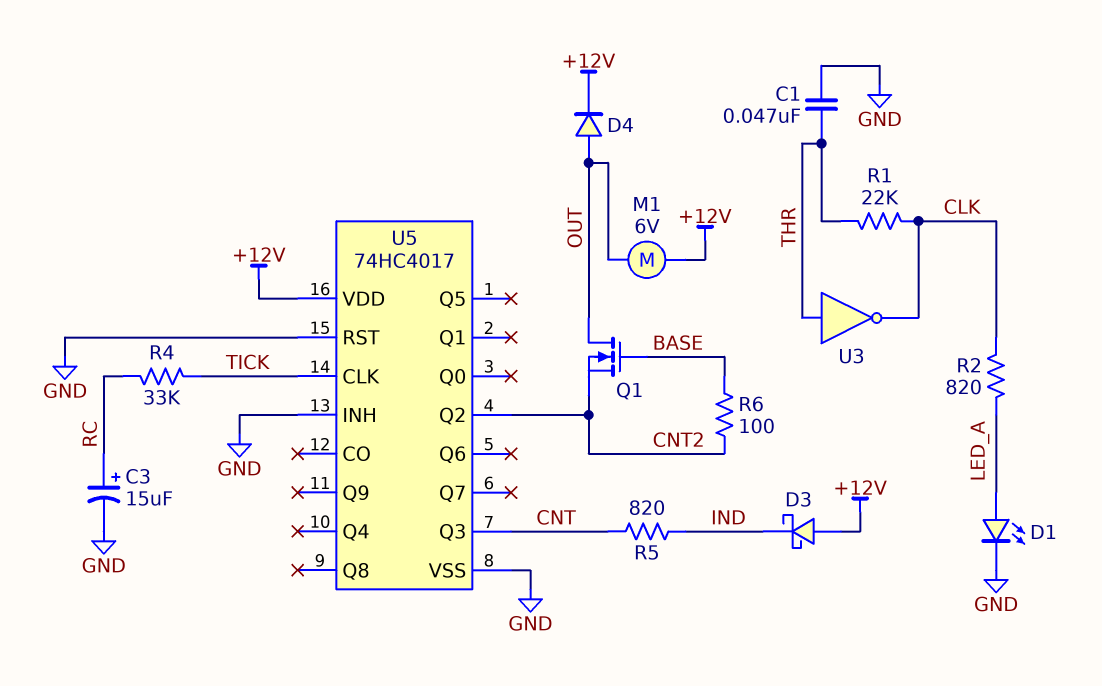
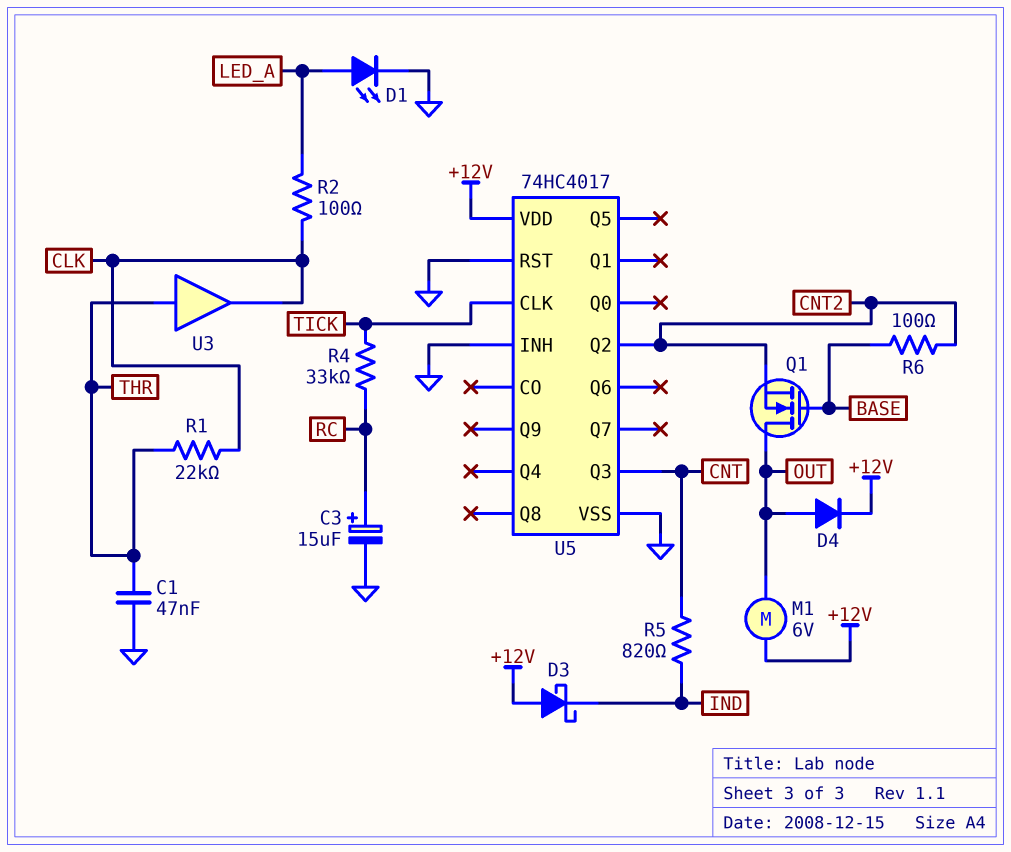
R2: 820 (CLK, LED_A) -> 100 (CLK, LED_A)
U3: NOT (in THR, out CLK) -> buffer (in THR, out CLK)

